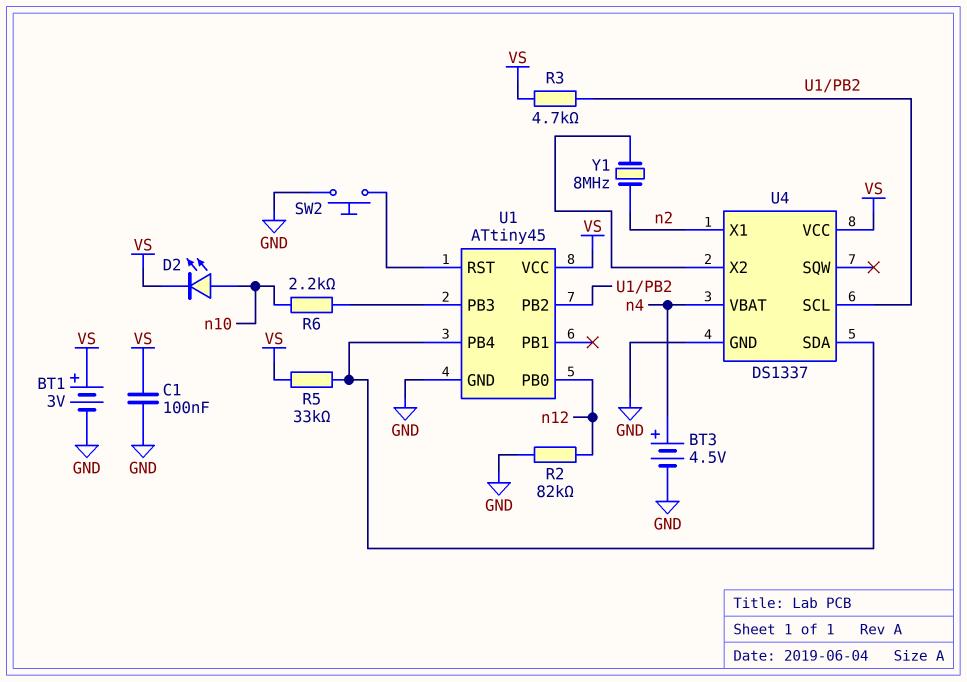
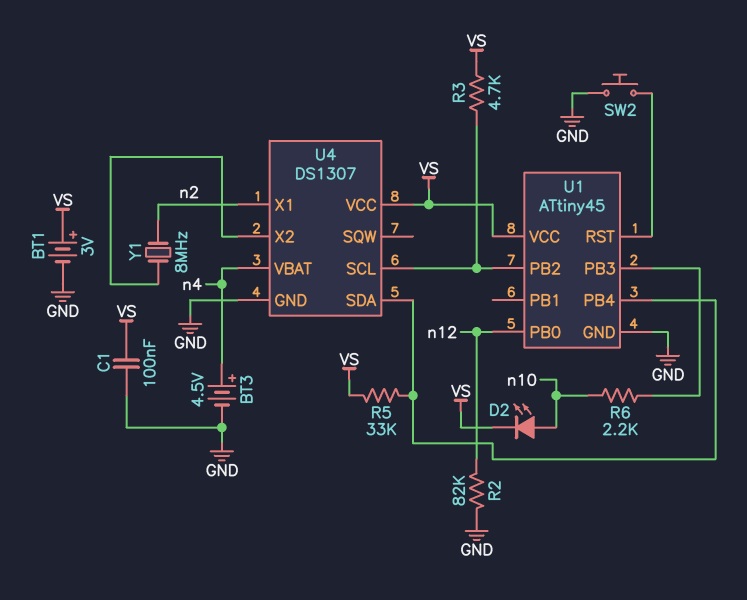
U4: DS1337 -> DS1307

